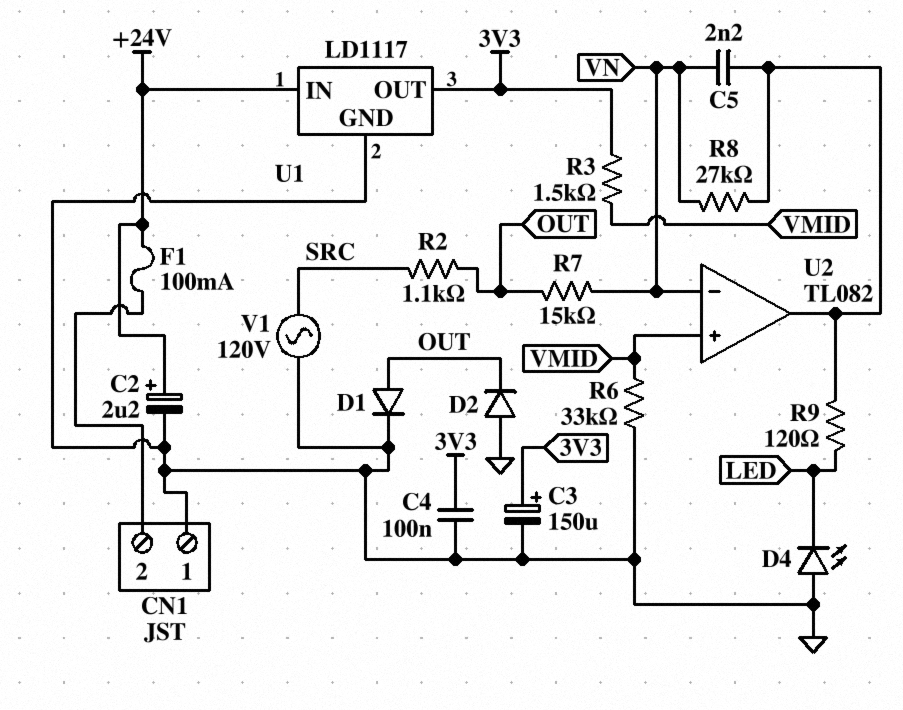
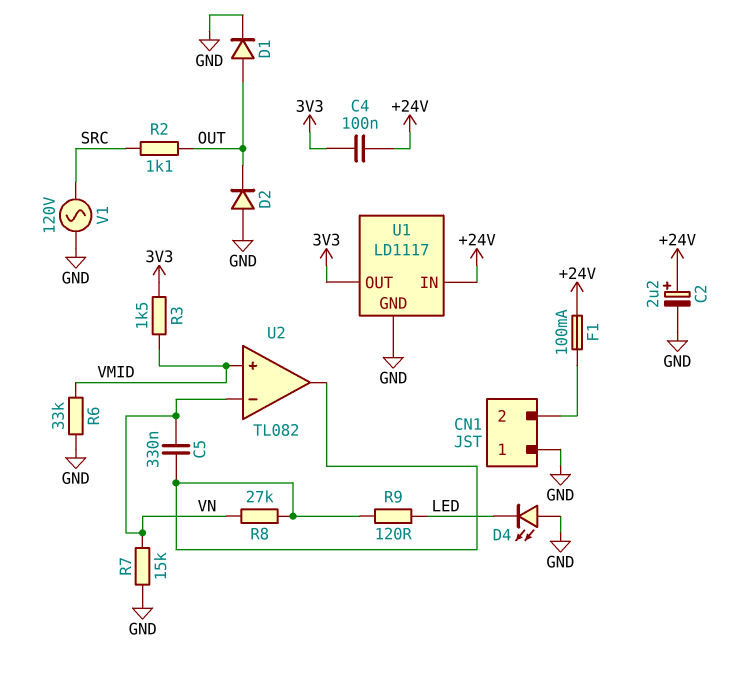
C3: 150uF (plus 3V3, minus GND) -> none
C4: 100nF (3V3, GND) -> 100nF (+24V, 3V3)
C5: 2.2nF (U2/out, VN) -> 330nF (U2/out, VN)
R7: 15k (OUT, VN) -> 15k (GND, VN)

